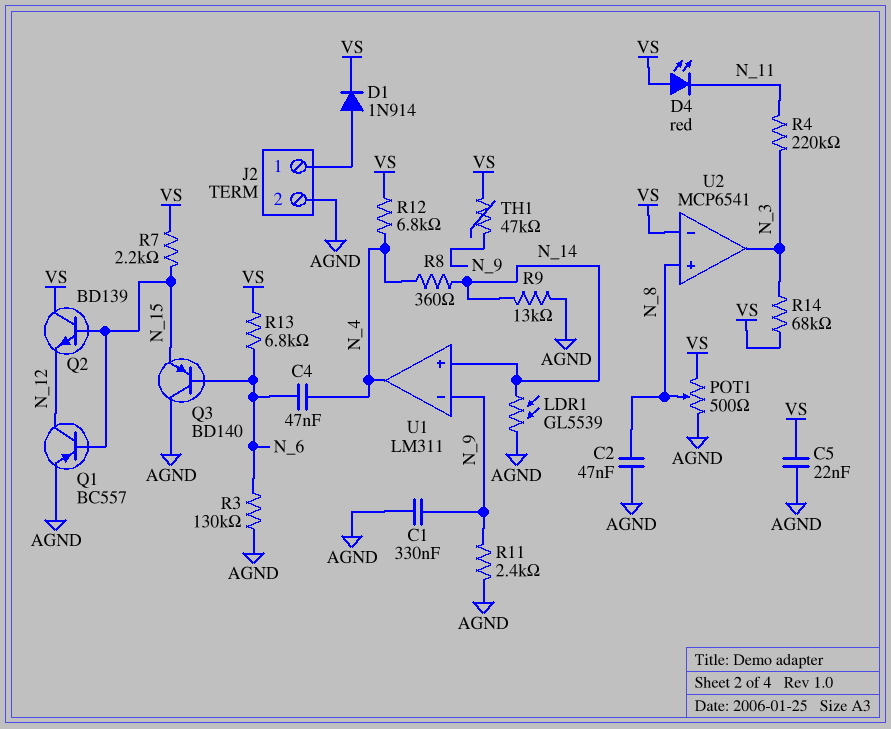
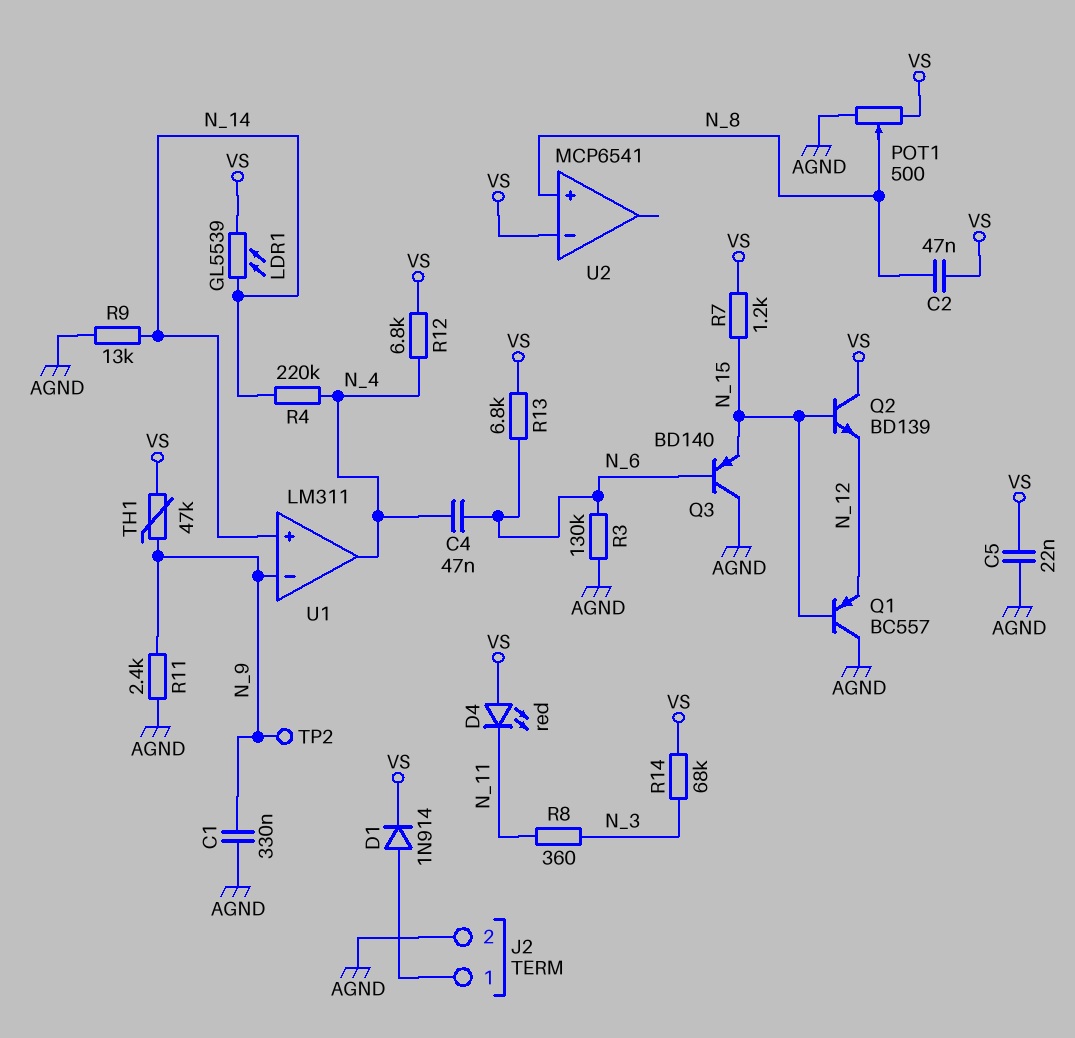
C2: 47nF (AGND, N_8) -> 47nF (N_8, VS)
LDR1: GL5539 (AGND, N_14) -> GL5539 (N_14, VS)
Q1: PNP BC557 (B N_15, C N_12, E AGND) -> PNP BC557 (B N_15, C AGND, E N_12)
R4: 220k (N_3, N_11) -> 220k (N_4, N_14)
R7: 2.2k (N_15, VS) -> 1.2k (N_15, VS)
R8: 360 (N_4, N_14) -> 360 (N_3, N_11)
TP2: none -> test point (N_9)
U2 pin out: N_3 -> none

